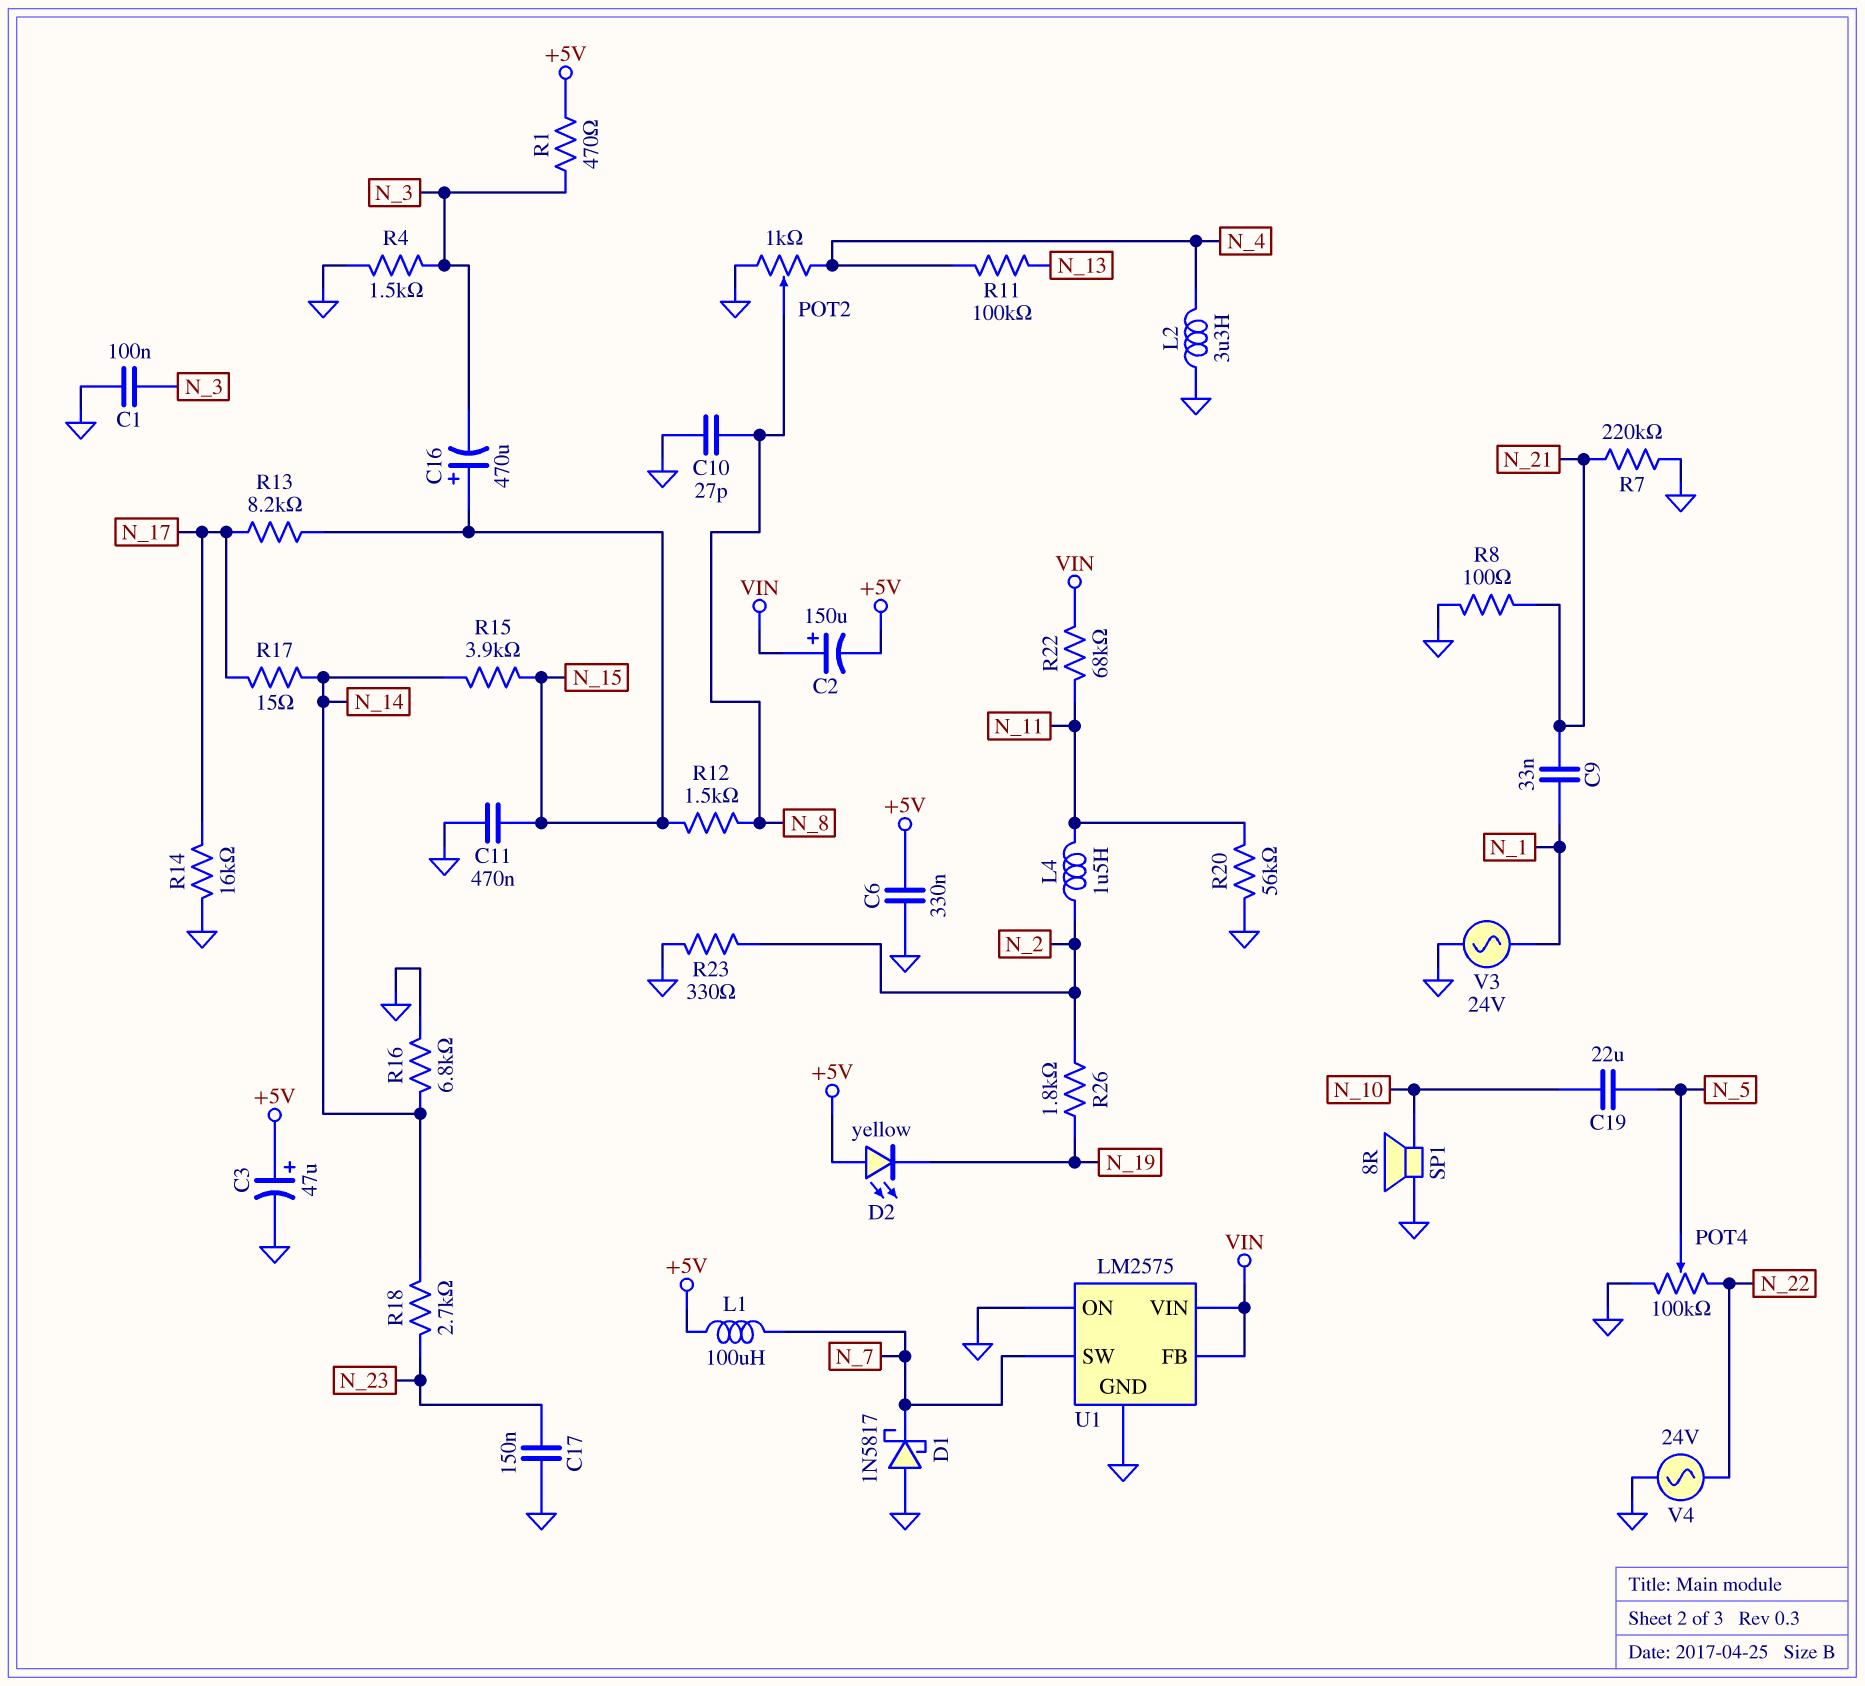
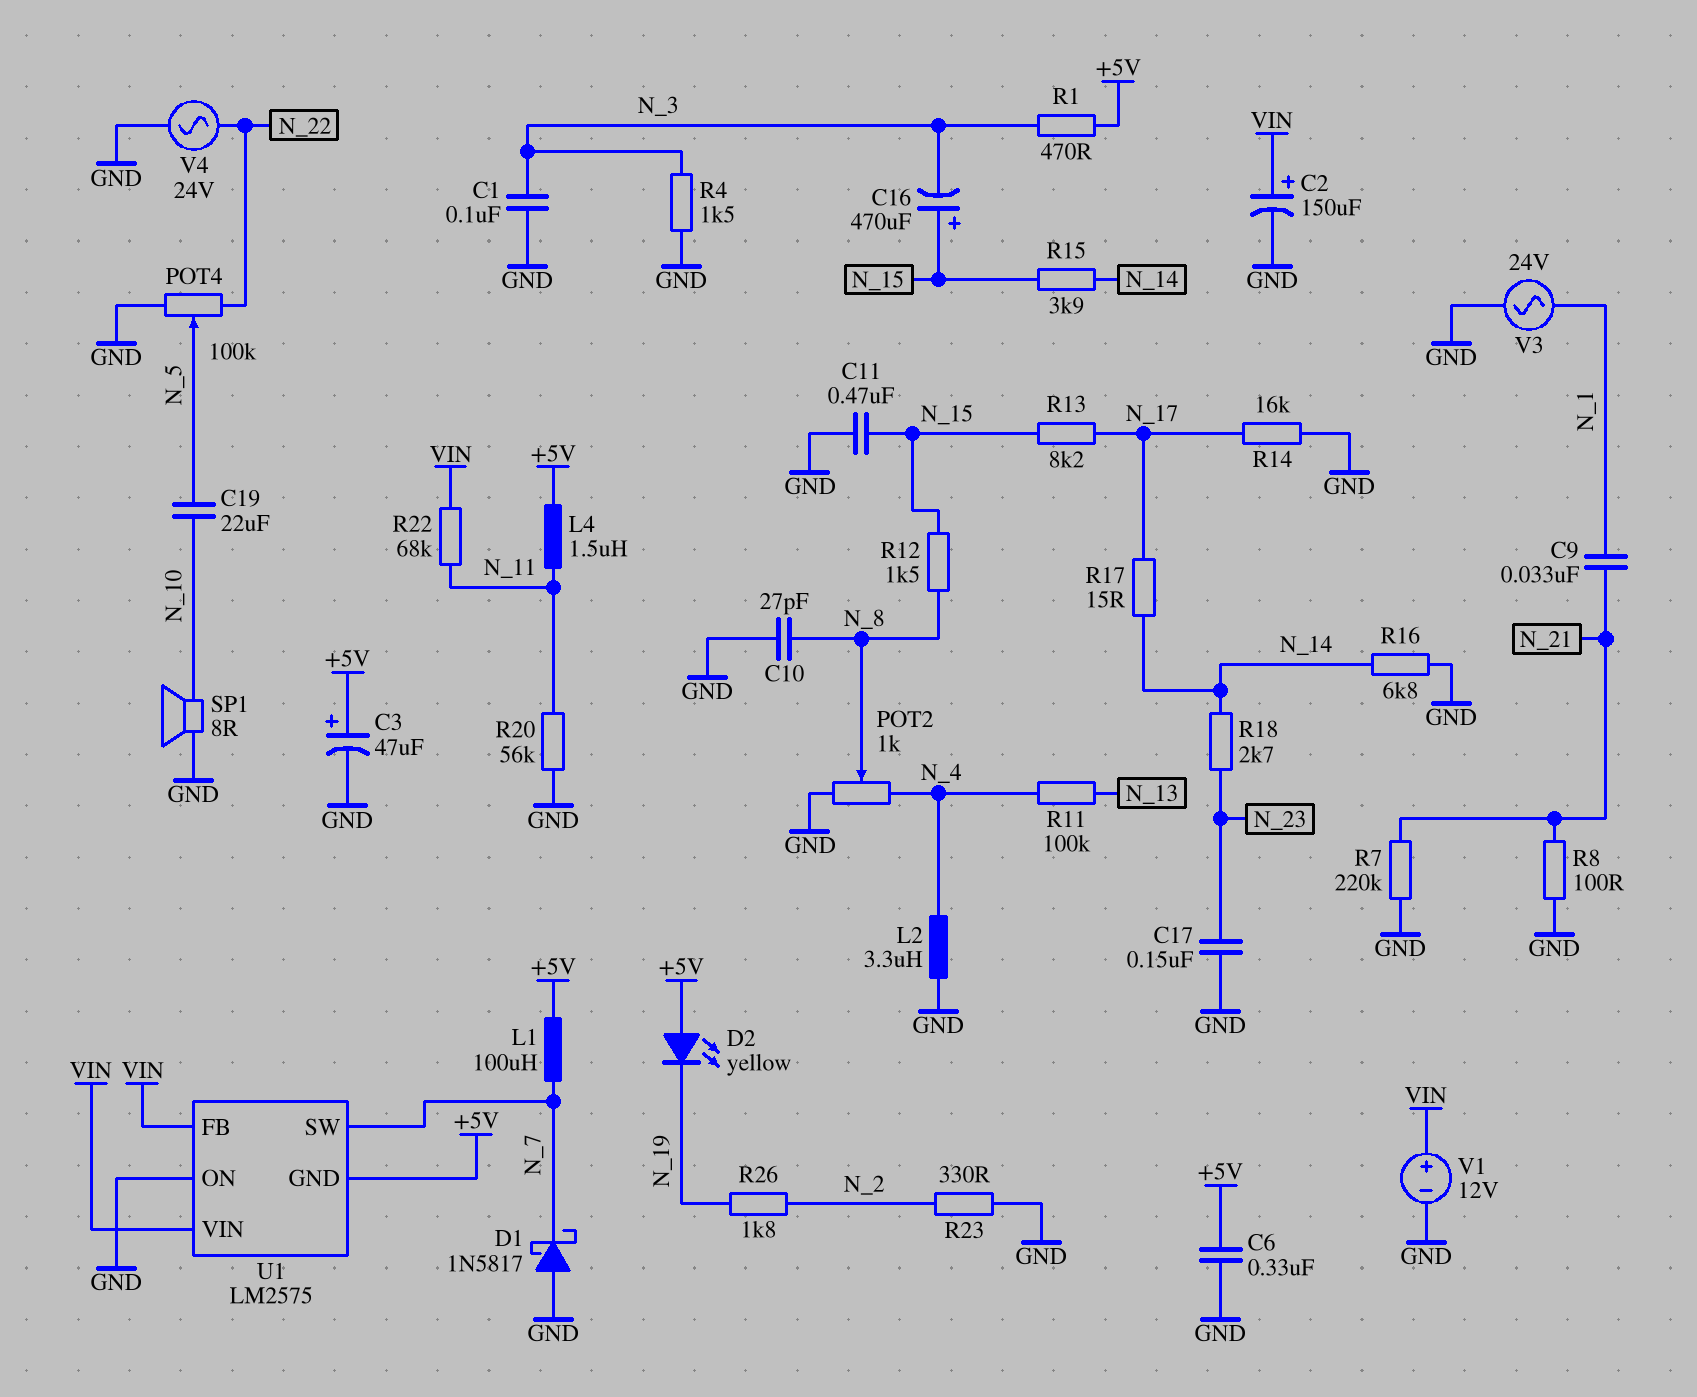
C2: 150uF (plus VIN, minus +5V) -> 150uF (plus VIN, minus GND)
L4: 1.5uH (N_2, N_11) -> 1.5uH (+5V, N_11)
U1 pin GND: GND -> +5V
V1: none -> 12V (plus VIN, minus GND)

